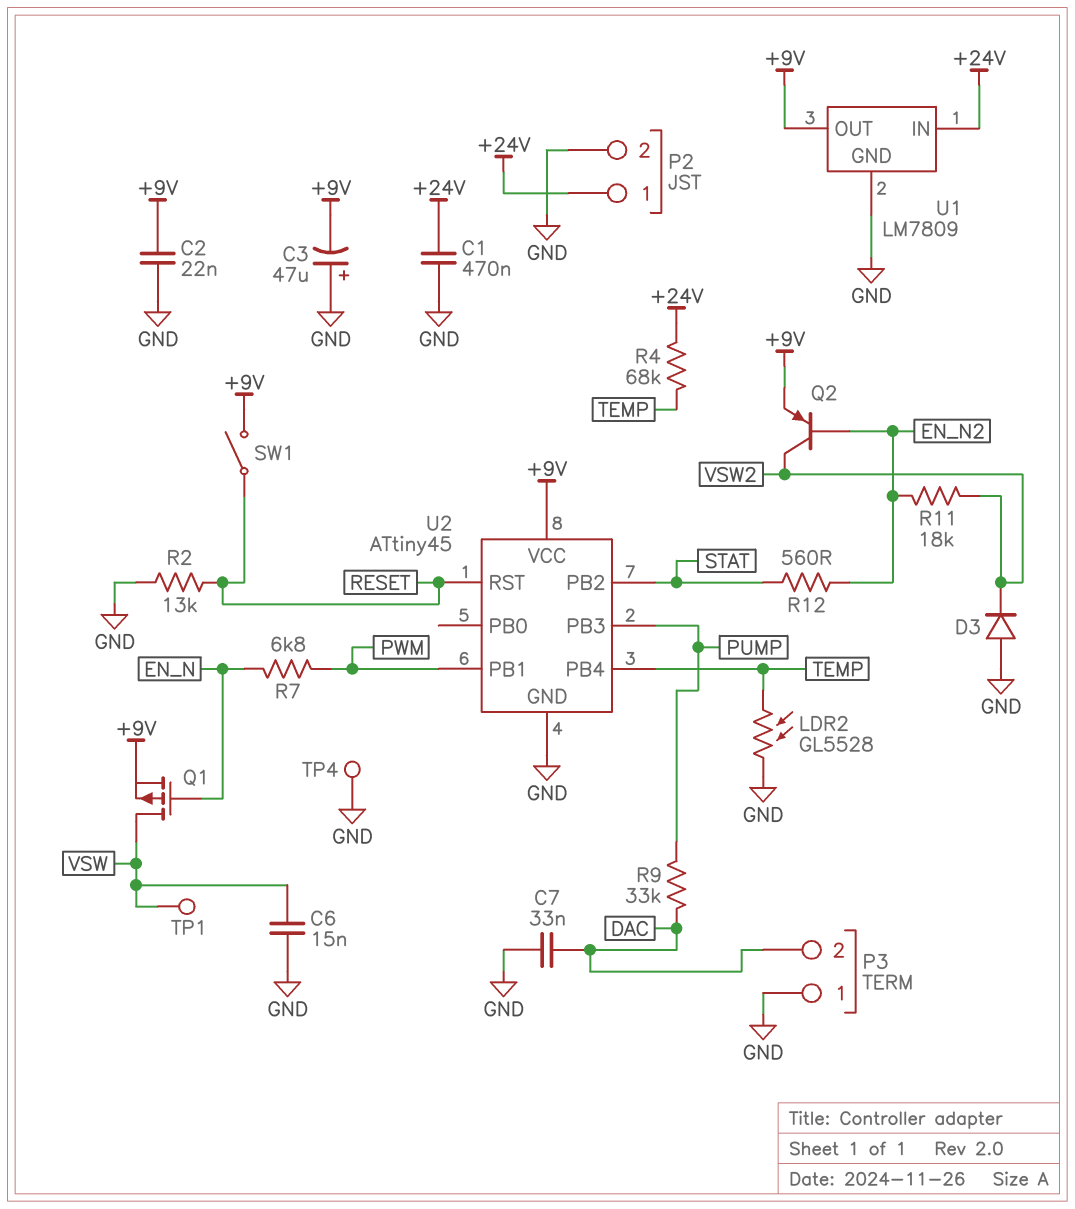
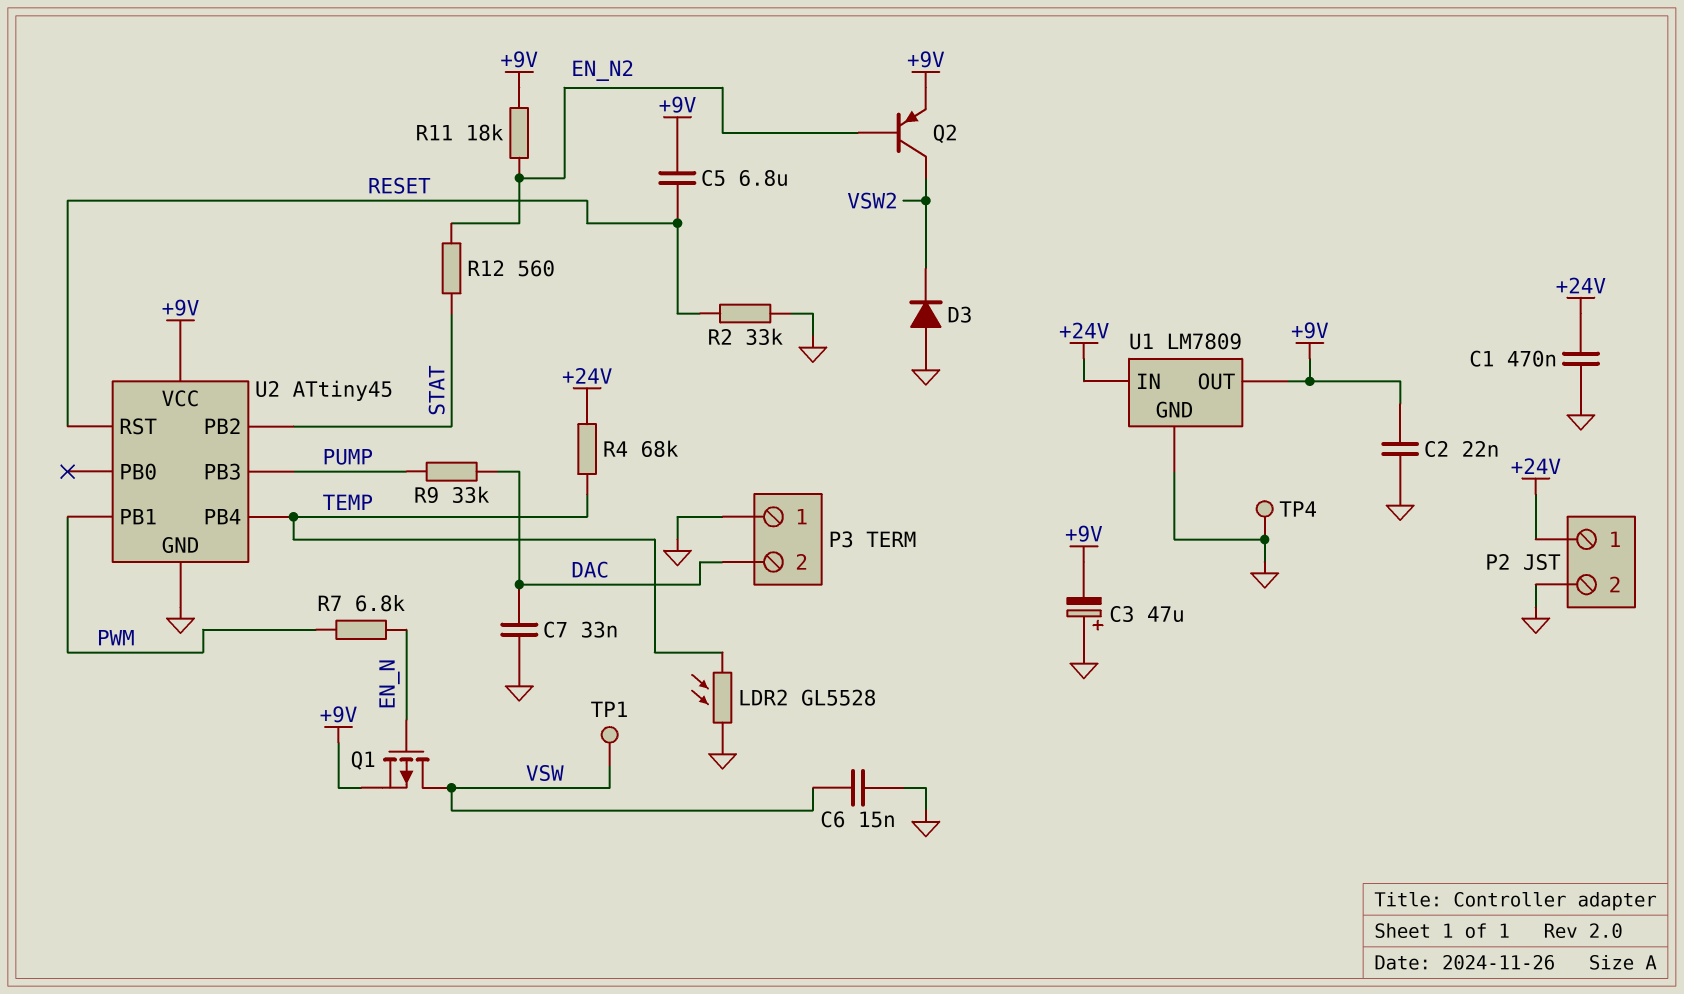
C5: none -> 6.8uF (+9V, RESET)
R2: 13k (GND, RESET) -> 33k (GND, RESET)
R11: 18k (EN_N2, VSW2) -> 18k (+9V, EN_N2)
SW1: switch (+9V, RESET) -> none

